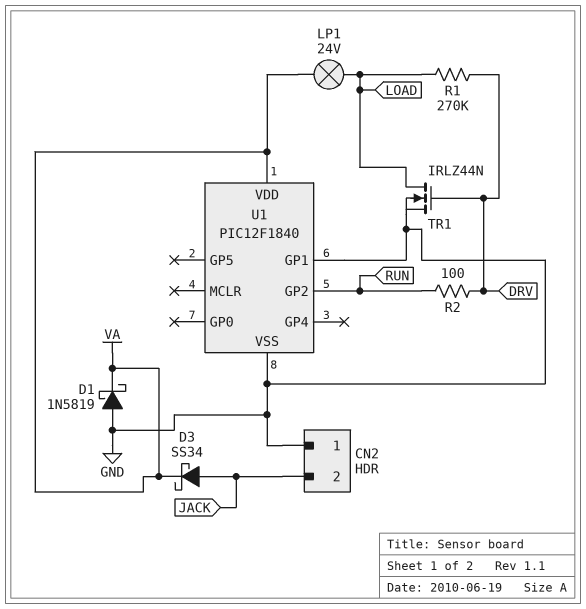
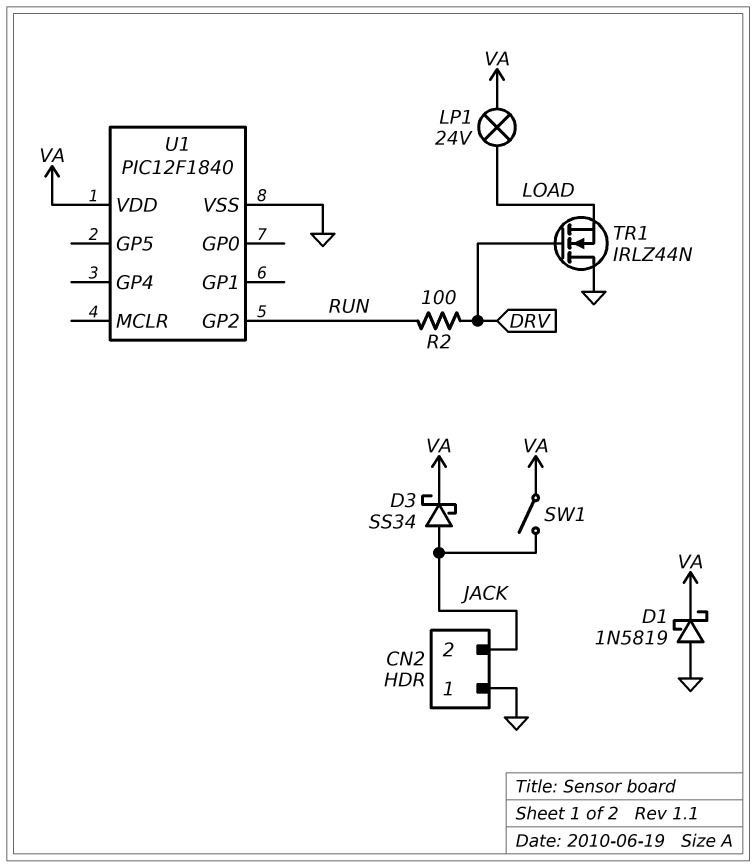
R1: 270k (DRV, LOAD) -> none
SW1: none -> switch (JACK, VA)
TR1: NMOS IRLZ44N (G DRV, D LOAD, S GND) -> NMOS IRLZ44N (G DRV, D GND, S LOAD)
U1 pin GP1: GND -> none

